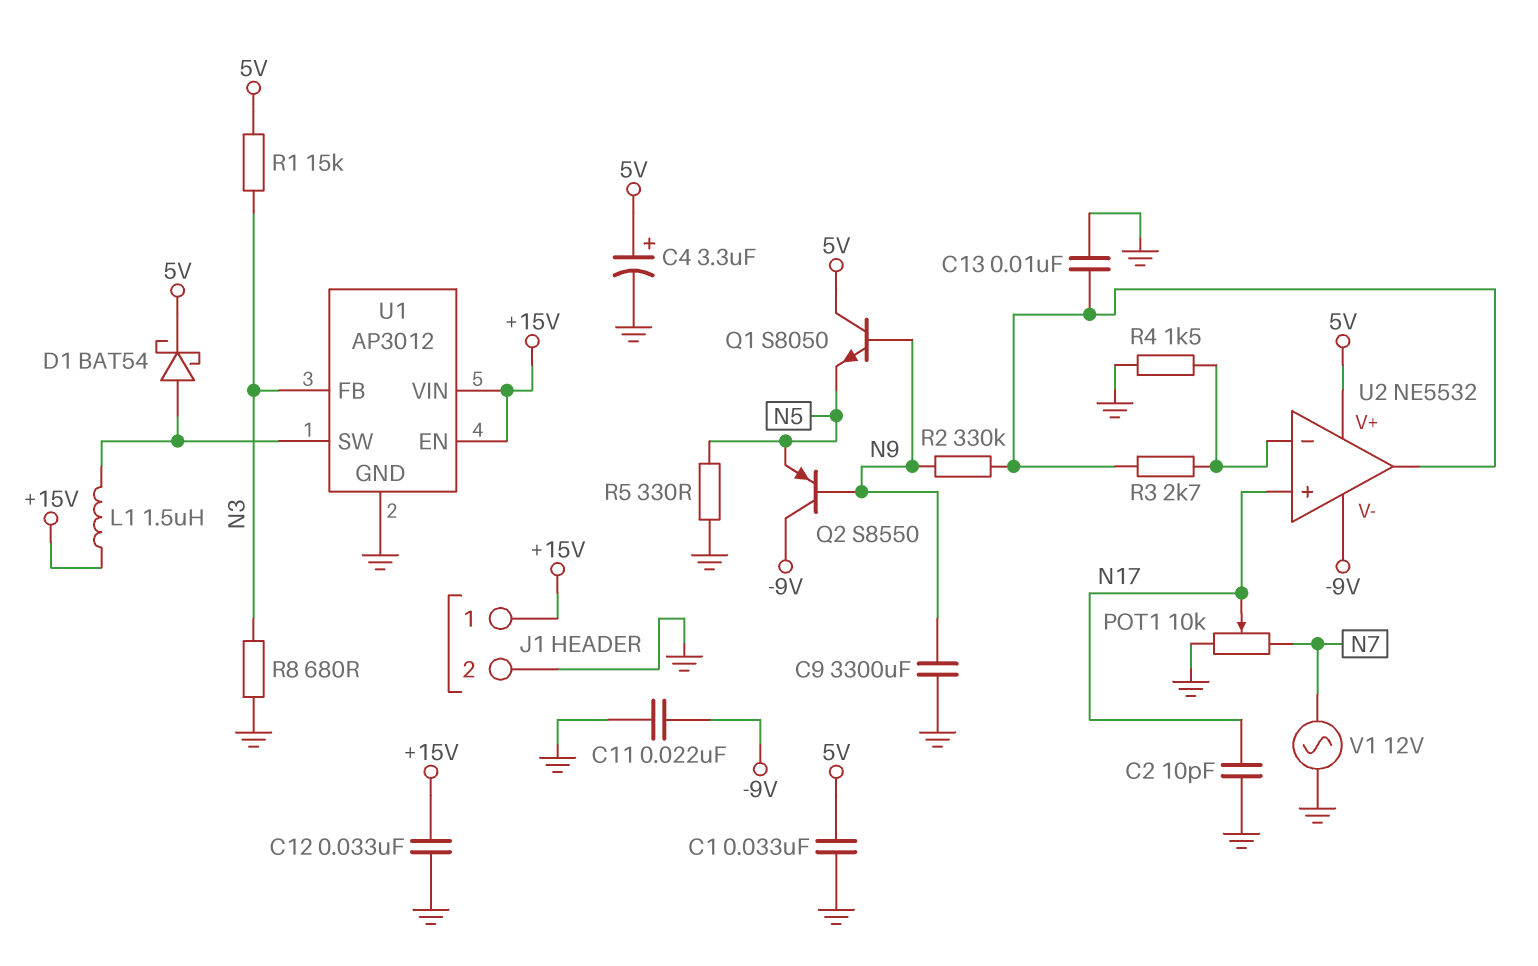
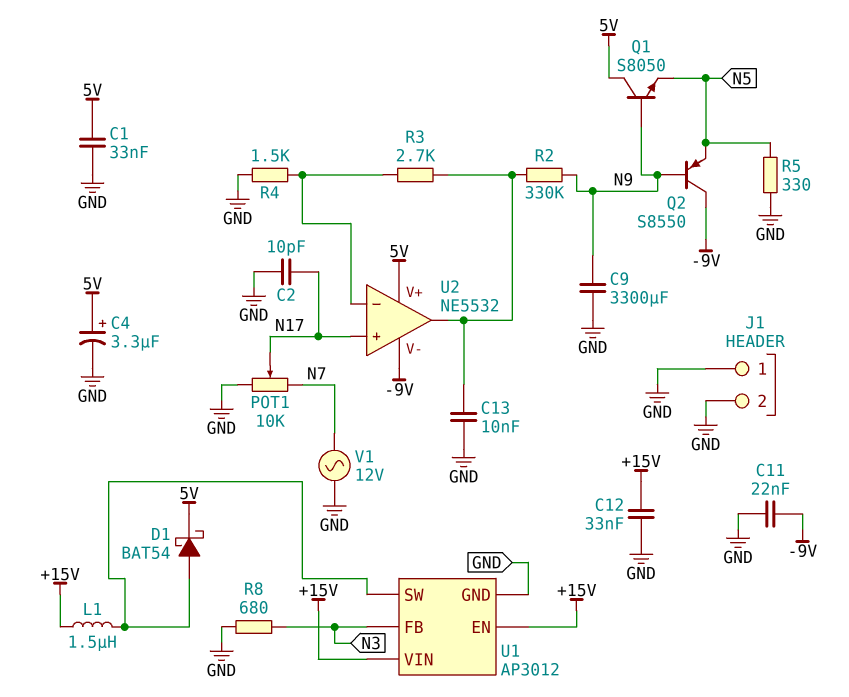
J1 pin 1: +15V -> GND
R1: 15k (5V, N3) -> none

